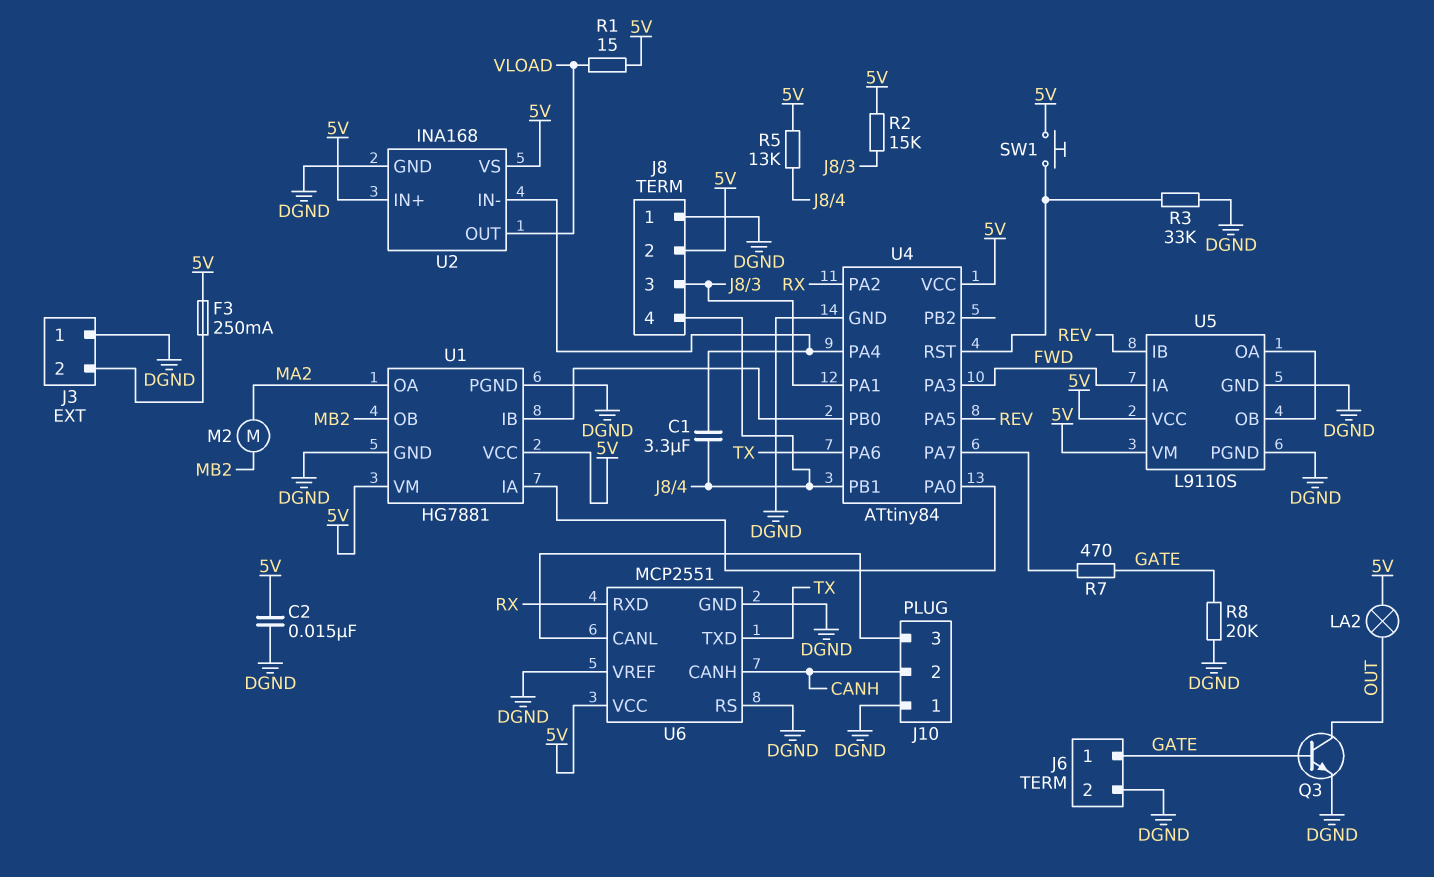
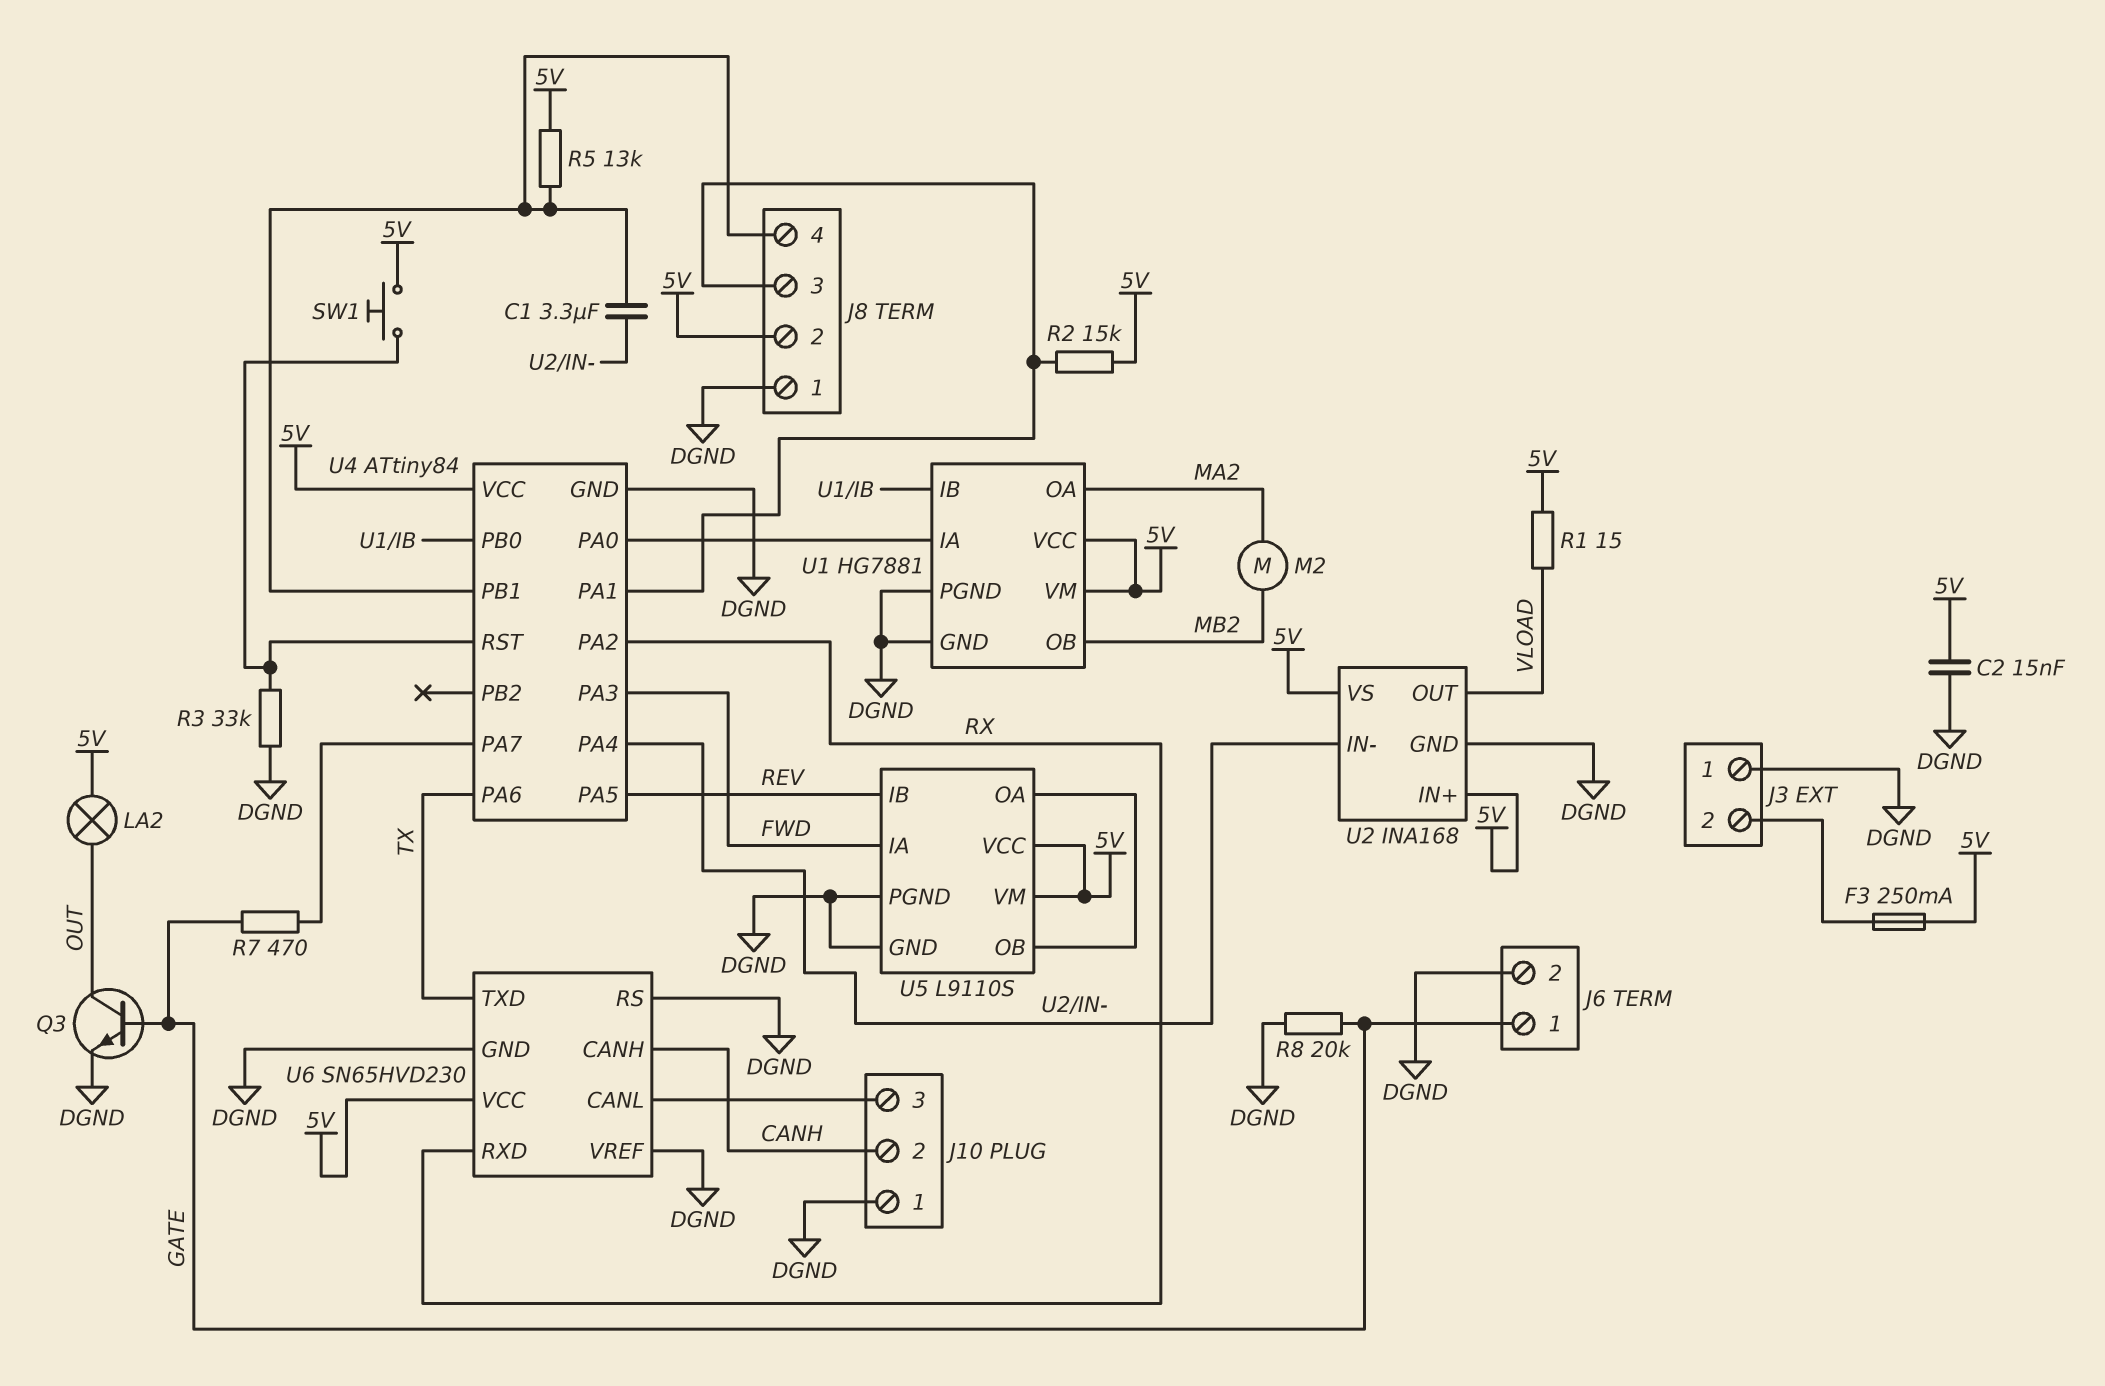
U6: MCP2551 -> SN65HVD230

